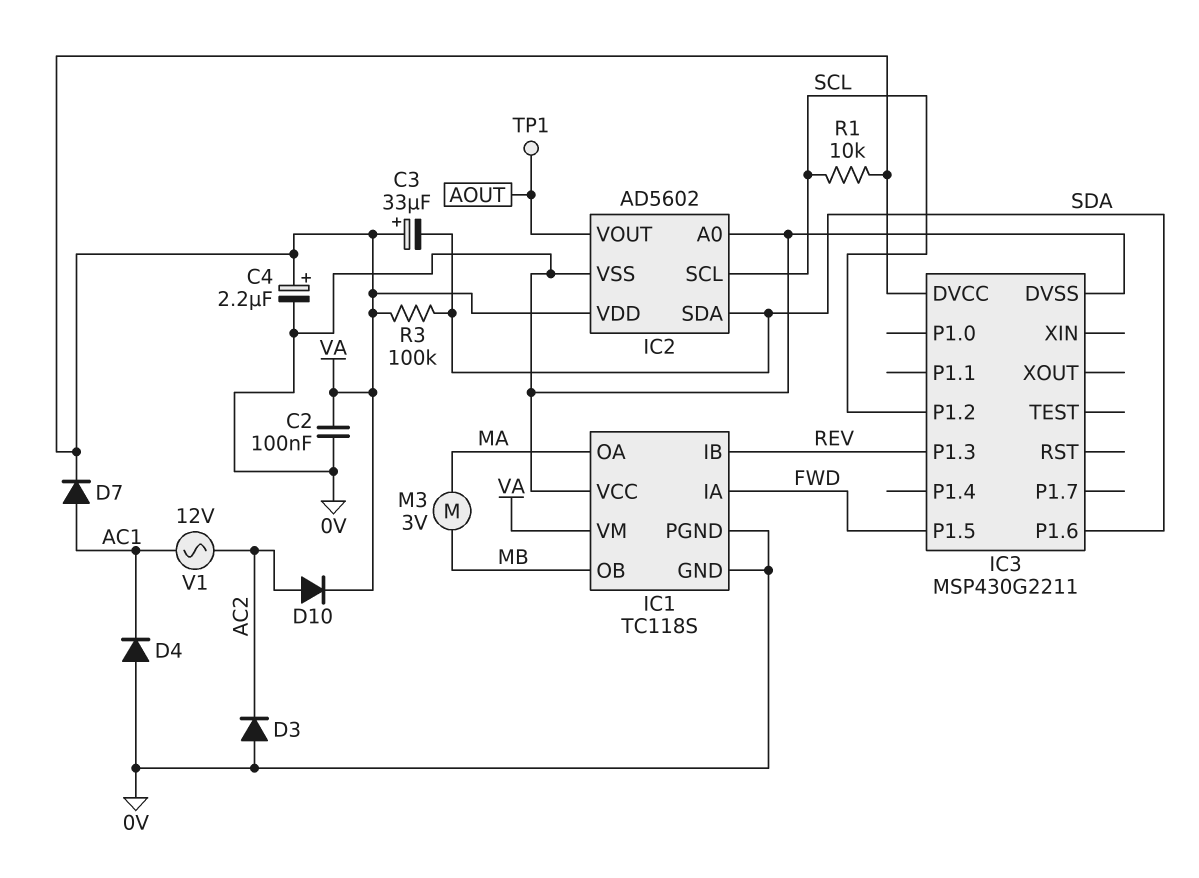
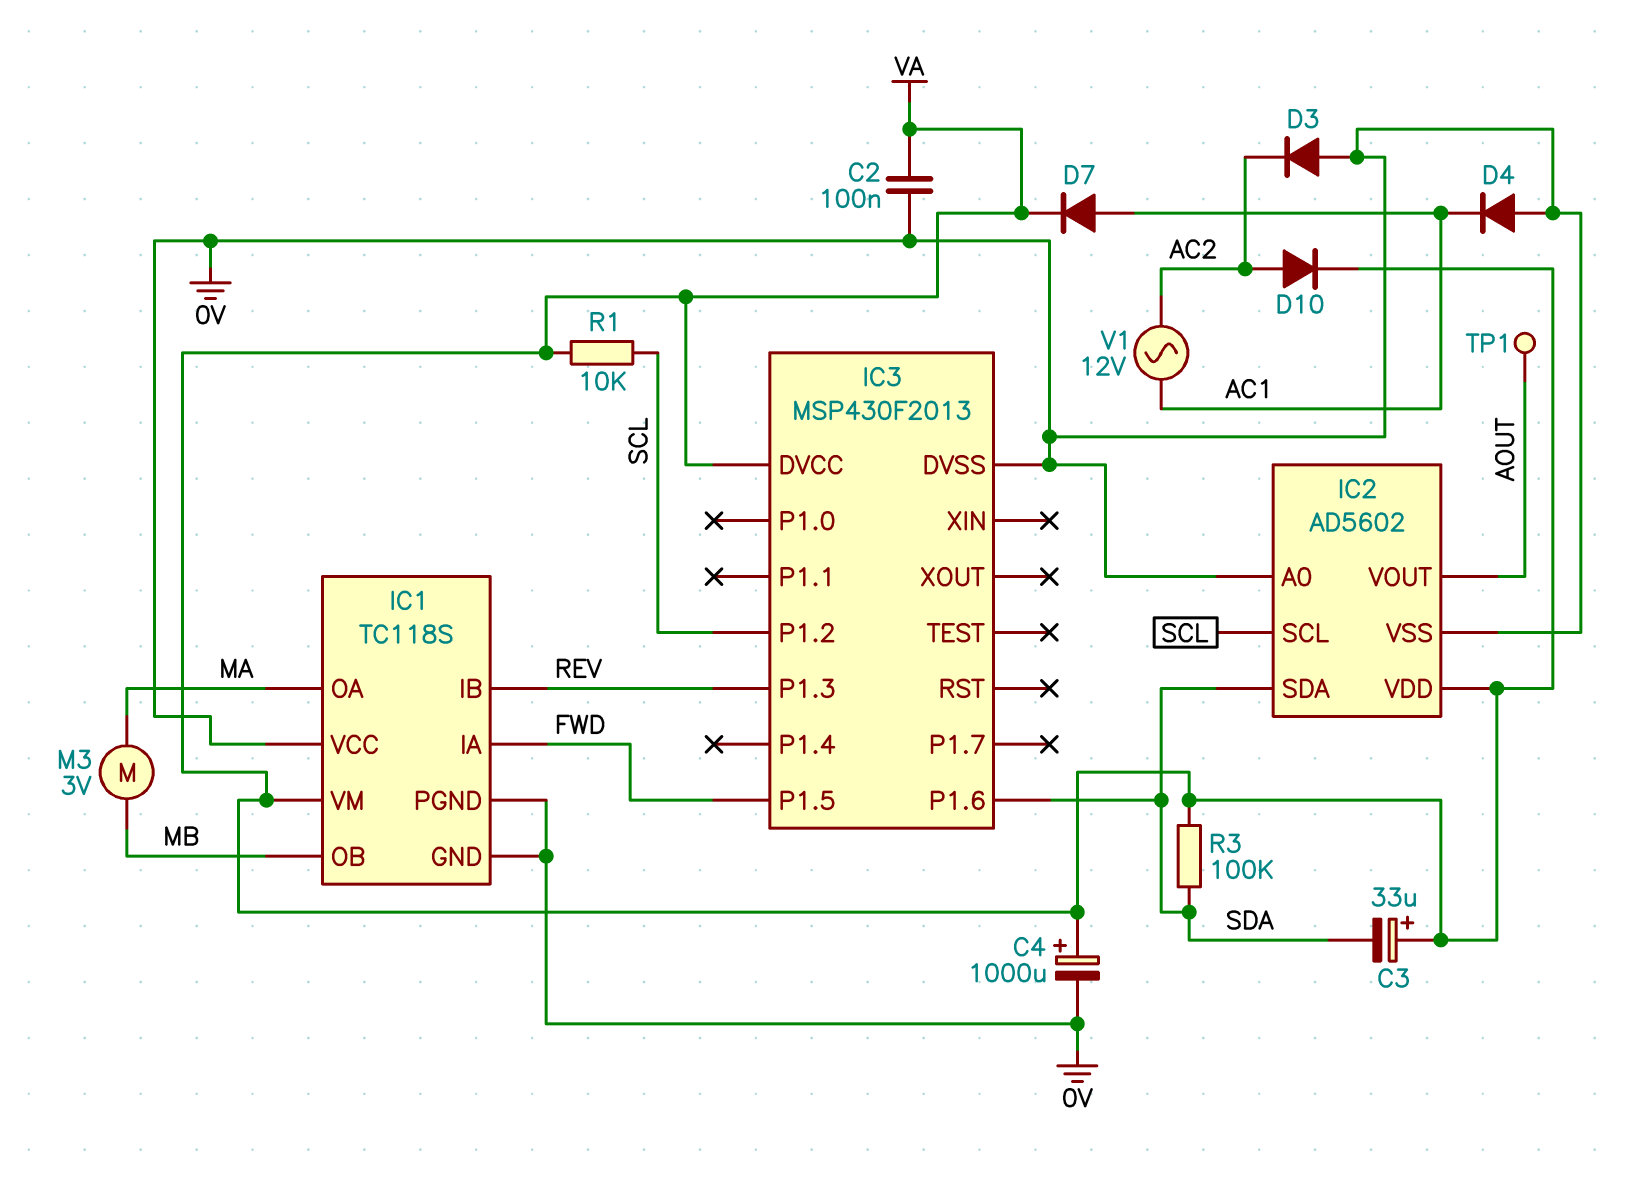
C4: 2.2uF (plus VA, minus 0V) -> 1000uF (plus VA, minus 0V)
IC3: MSP430G2211 -> MSP430F2013

